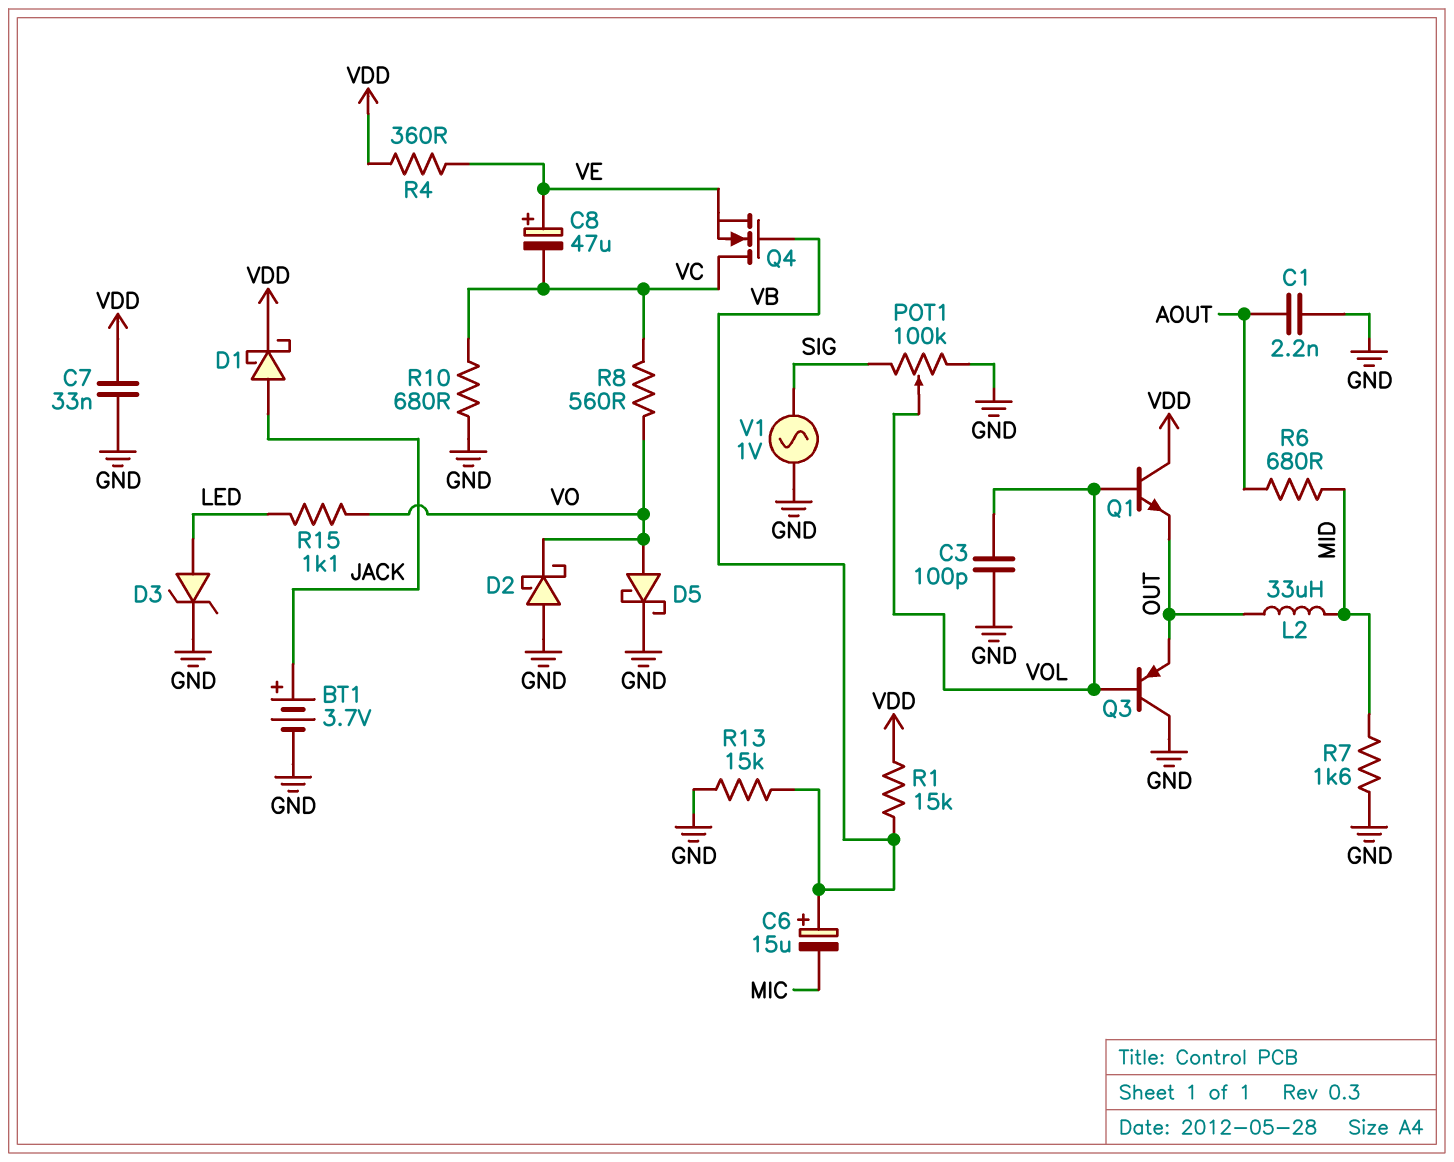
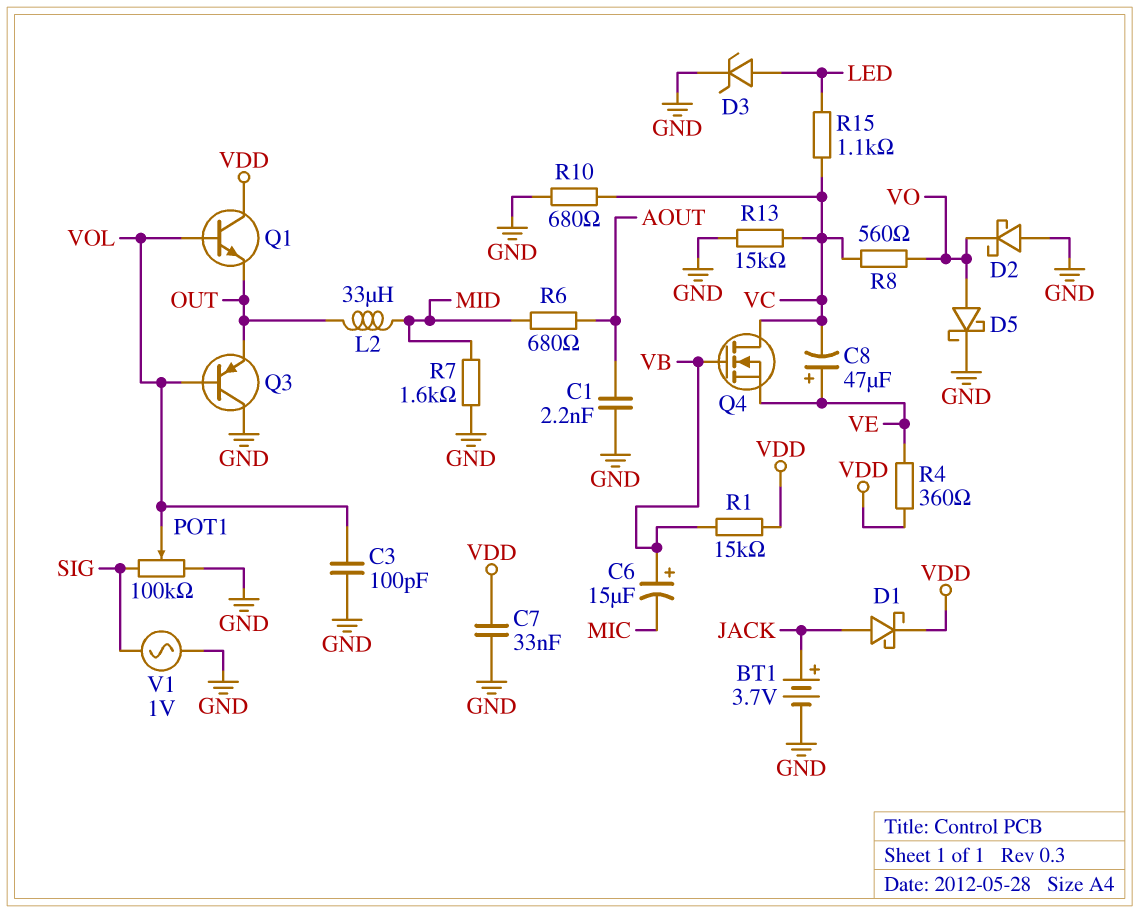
R13: 15k (GND, VB) -> 15k (GND, VC)
R15: 1.1k (LED, VO) -> 1.1k (LED, VC)

